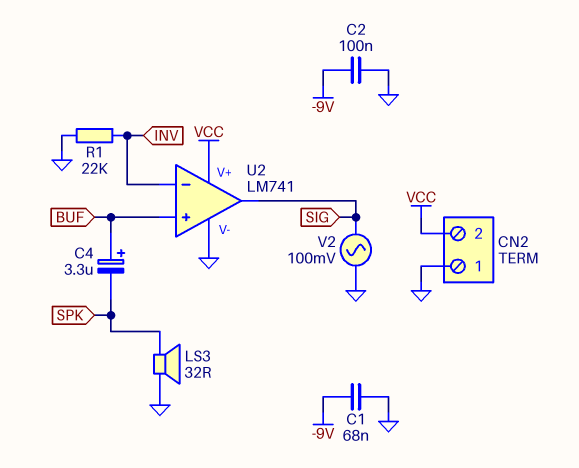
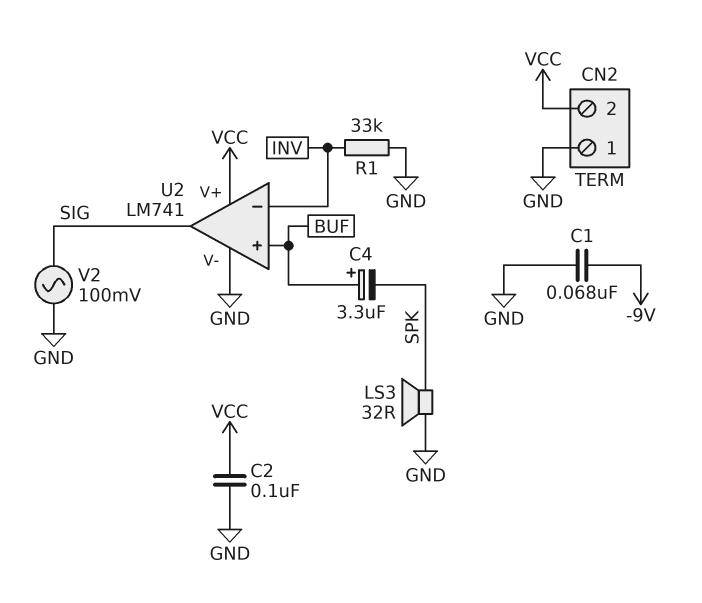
C2: 100nF (-9V, GND) -> 100nF (GND, VCC)
R1: 22k (GND, INV) -> 33k (GND, INV)

